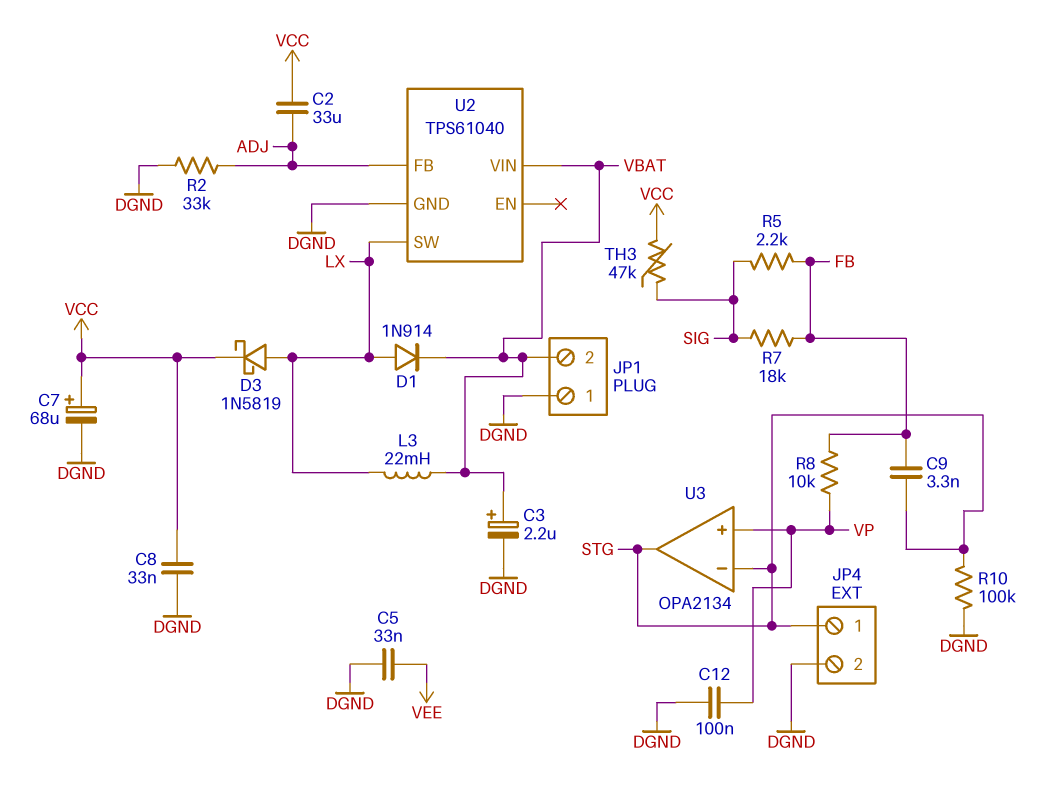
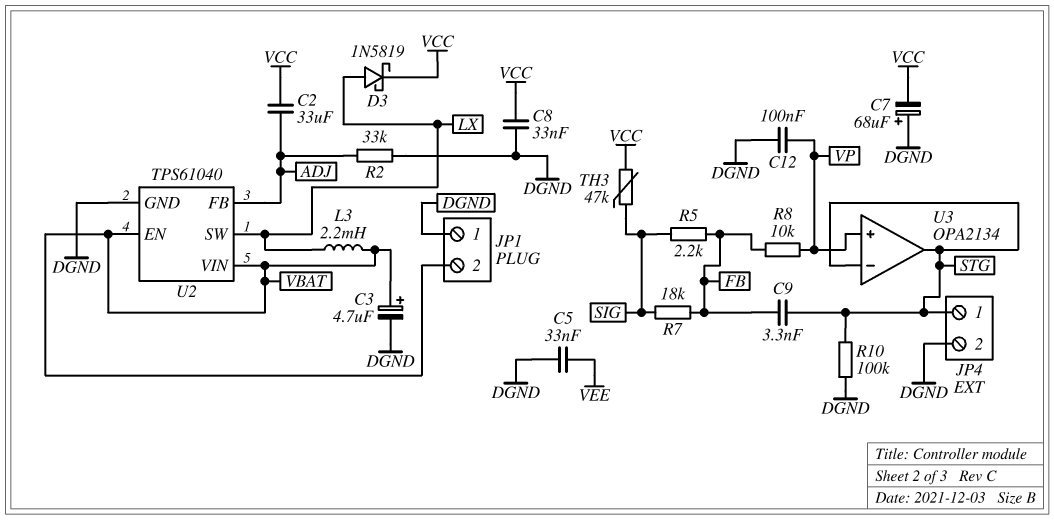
C3: 2.2uF (plus VBAT, minus DGND) -> 4.7uF (plus VBAT, minus DGND)
C7: 68uF (plus VCC, minus DGND) -> 68uF (plus DGND, minus VCC)
D1: diode 1N914 (A LX, K VBAT) -> none
L3: 22mH (LX, VBAT) -> 2.2mH (LX, VBAT)
U2 pin EN: none -> VBAT

